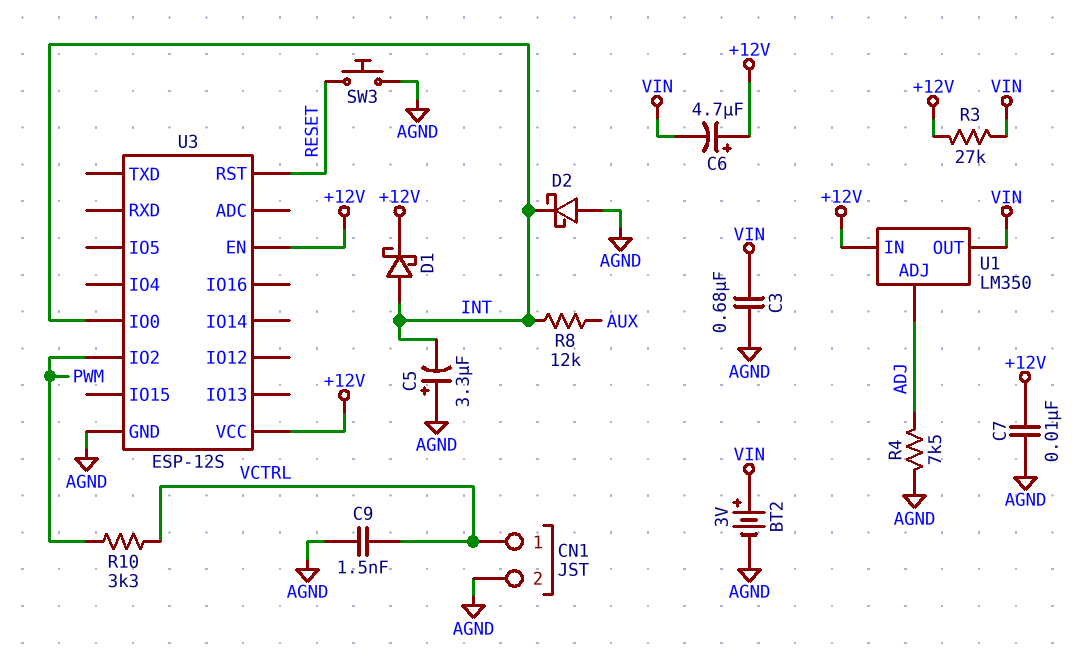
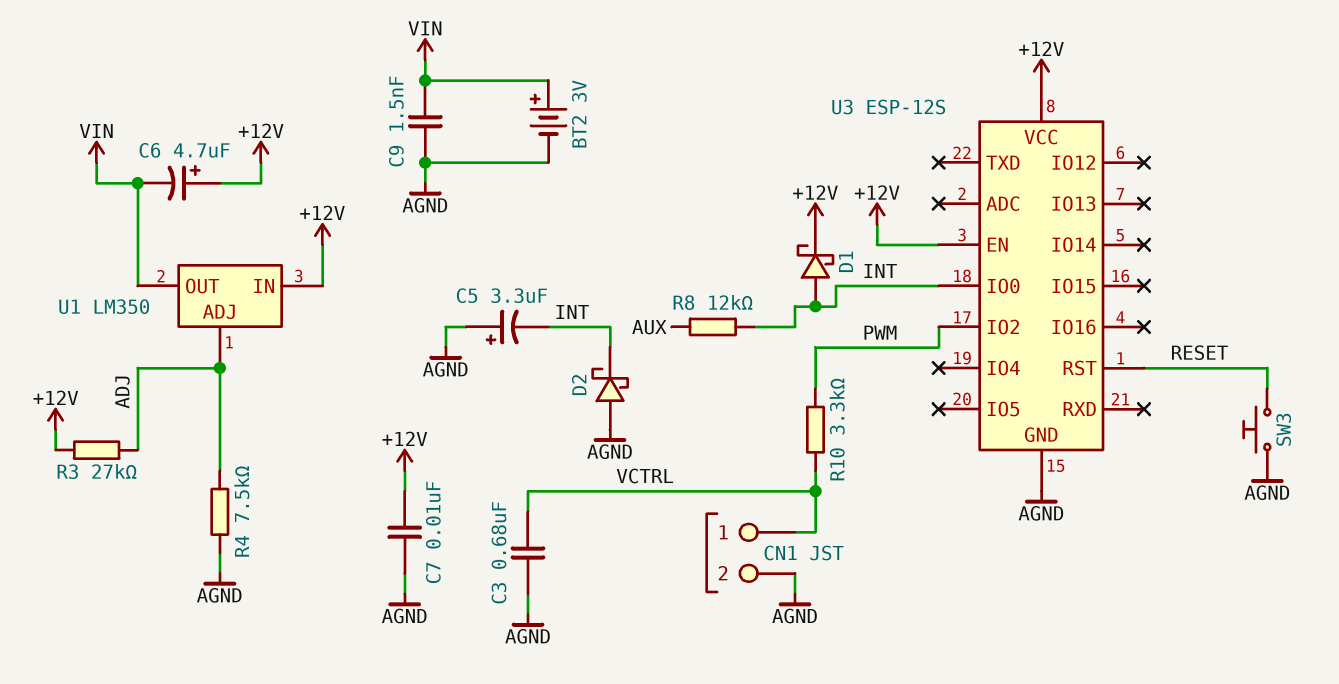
C3: 680nF (AGND, VIN) -> 680nF (AGND, VCTRL)
C9: 1.5nF (AGND, VCTRL) -> 1.5nF (AGND, VIN)
R3: 27k (+12V, VIN) -> 27k (+12V, ADJ)

